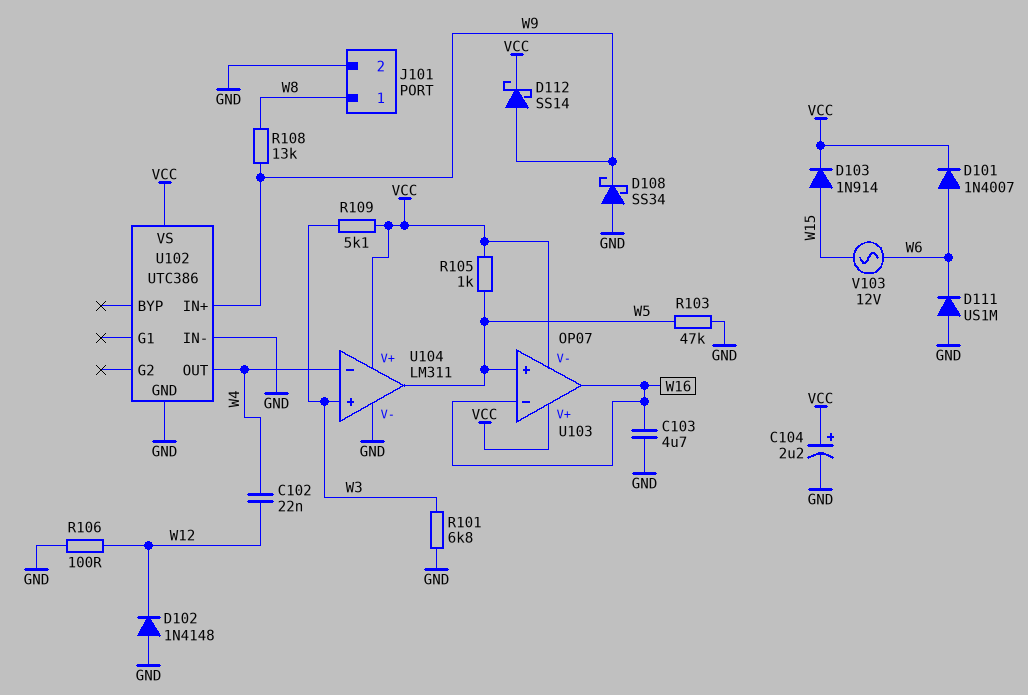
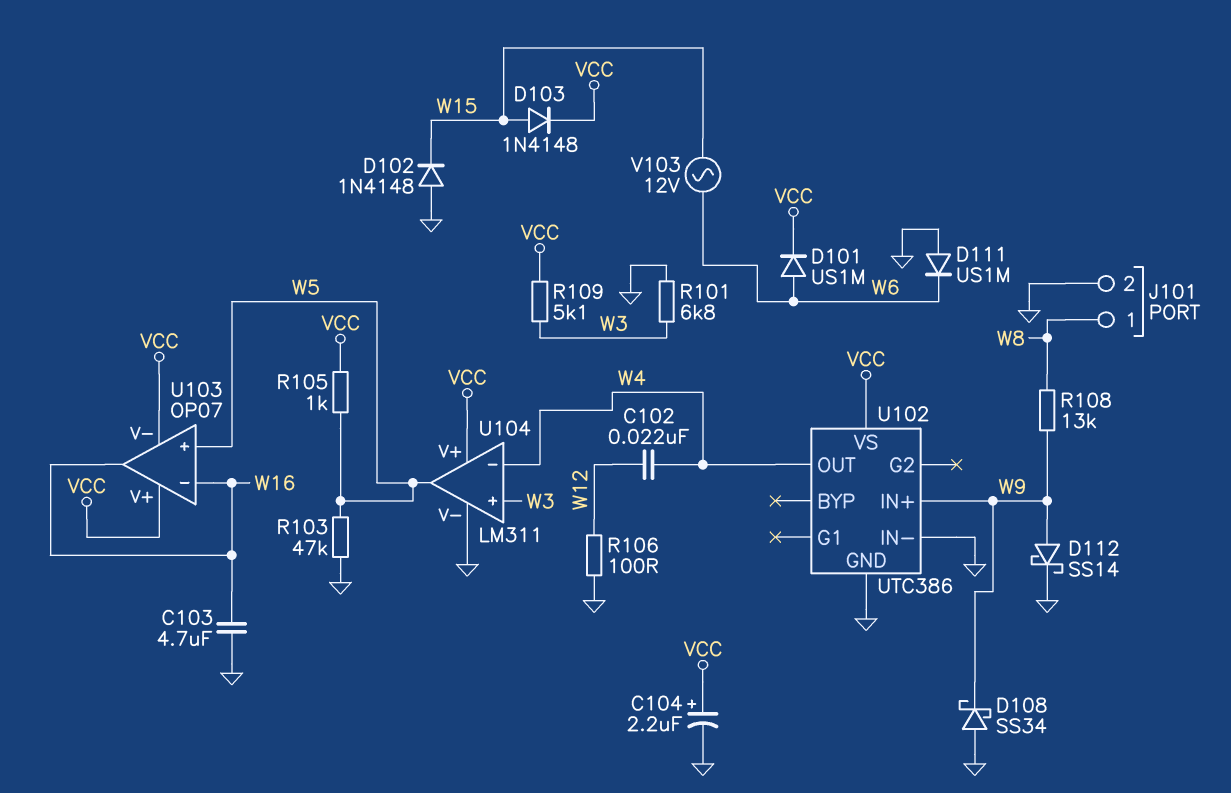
D101: diode 1N4007 (A W6, K VCC) -> diode US1M (A W6, K VCC)
D102: diode 1N4148 (A GND, K W12) -> diode 1N4148 (A GND, K W15)
D103: diode 1N914 (A W15, K VCC) -> diode 1N4148 (A W15, K VCC)
D112: schottky SS14 (A W9, K VCC) -> schottky SS14 (A W9, K GND)

